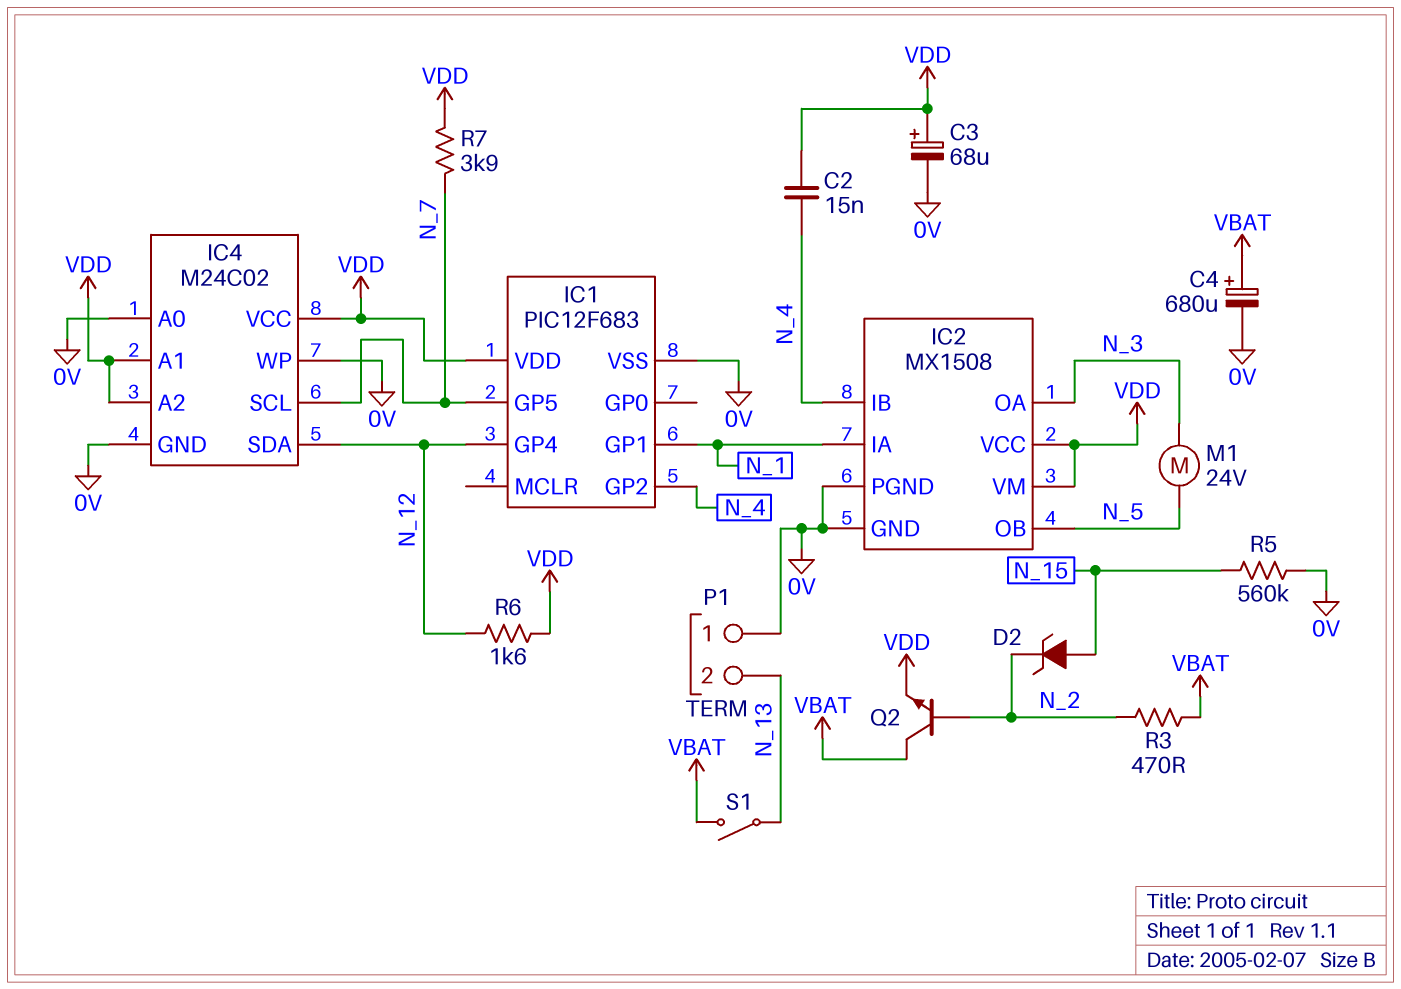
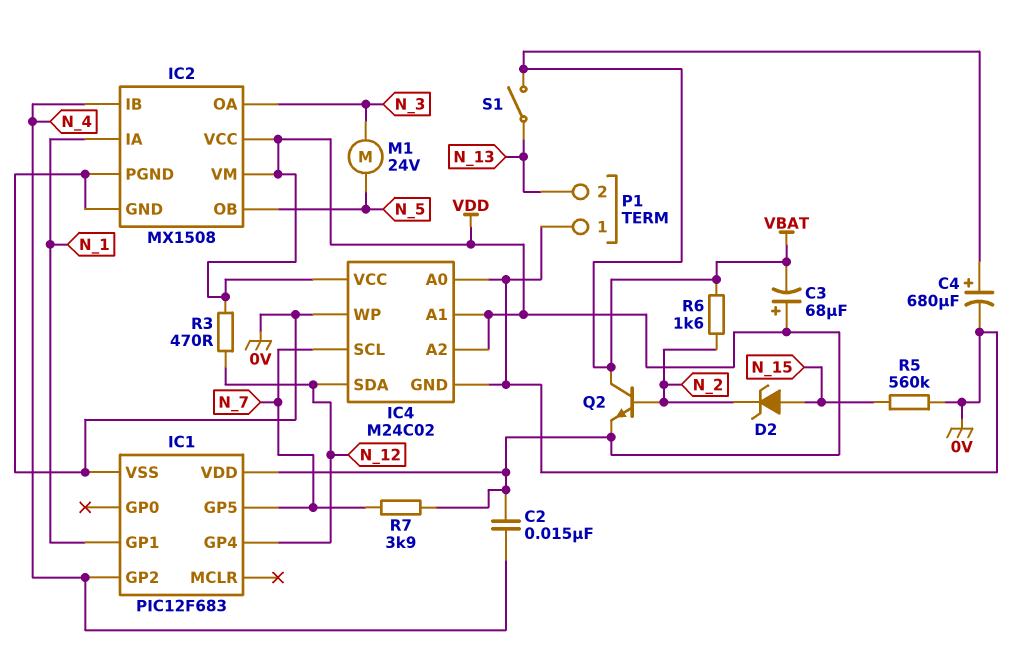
C3: 68uF (plus VDD, minus 0V) -> 68uF (plus VDD, minus VBAT)
R3: 470 (N_2, VBAT) -> 470 (N_12, VDD)
R6: 1.6k (N_12, VDD) -> 1.6k (N_2, VBAT)

